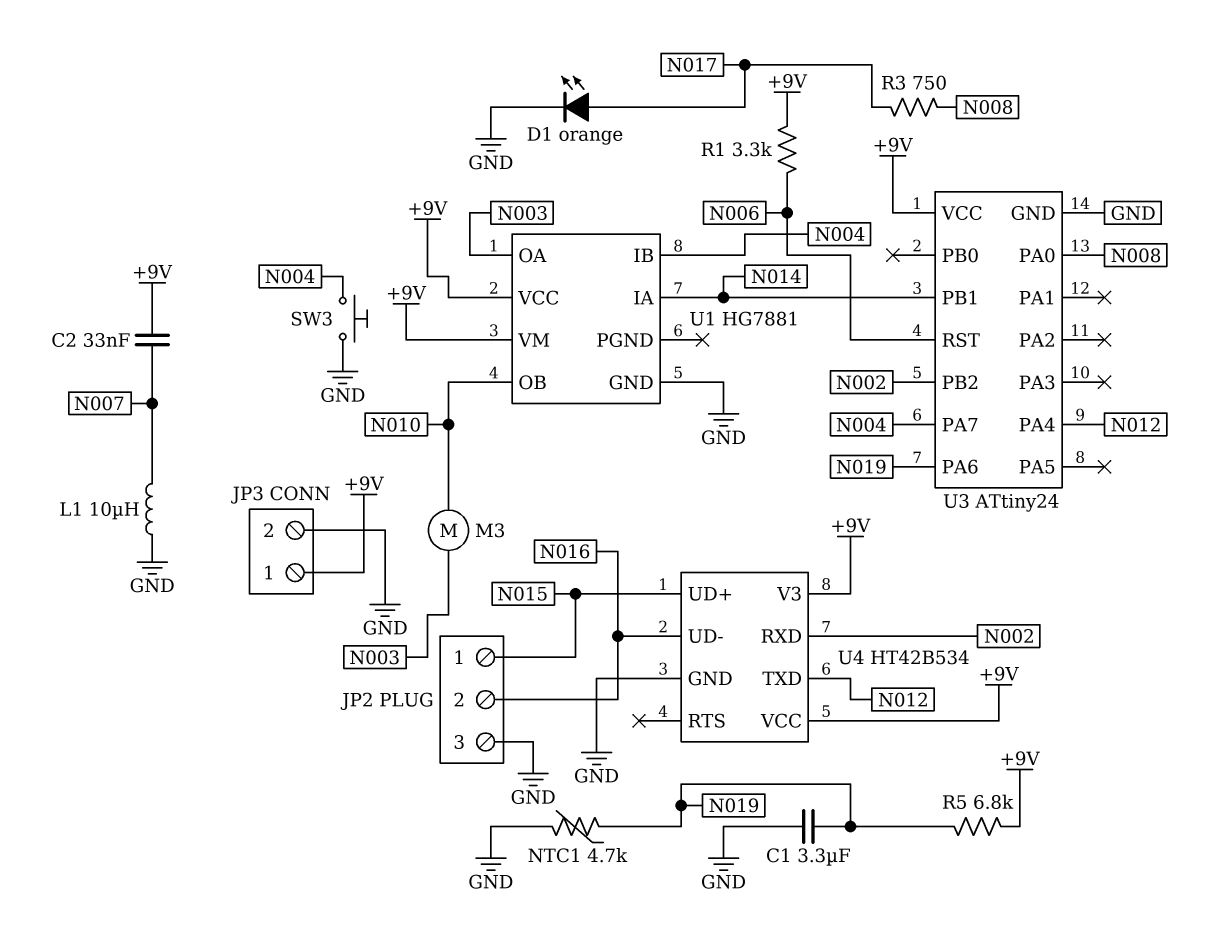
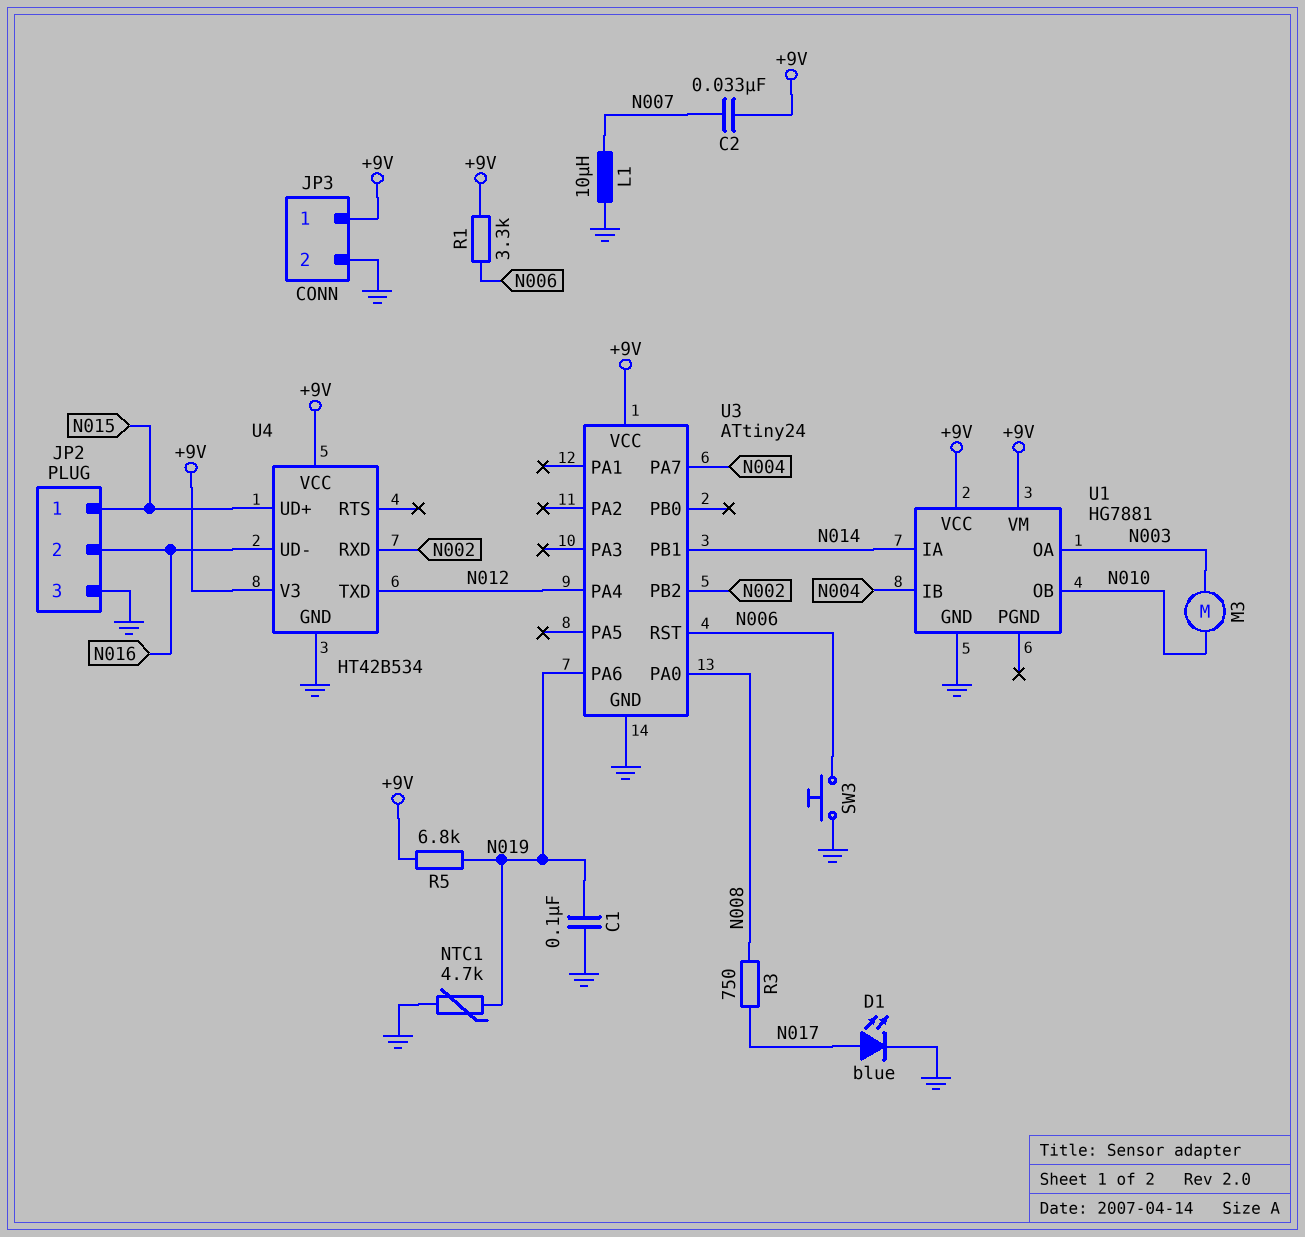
C1: 3.3uF (GND, N019) -> 100nF (GND, N019)
D1: LED orange (A N017, K GND) -> LED blue (A N017, K GND)
SW3: button (GND, N004) -> button (GND, N006)

